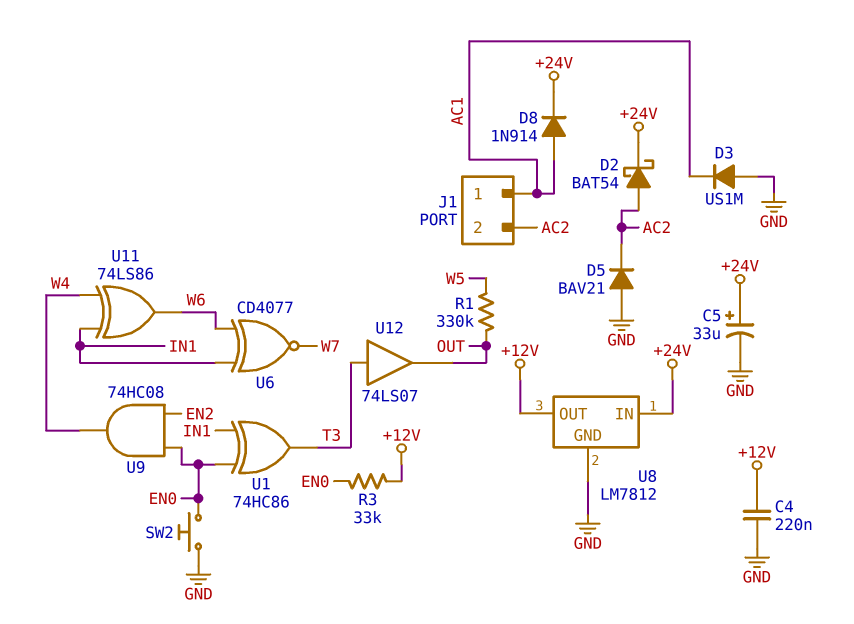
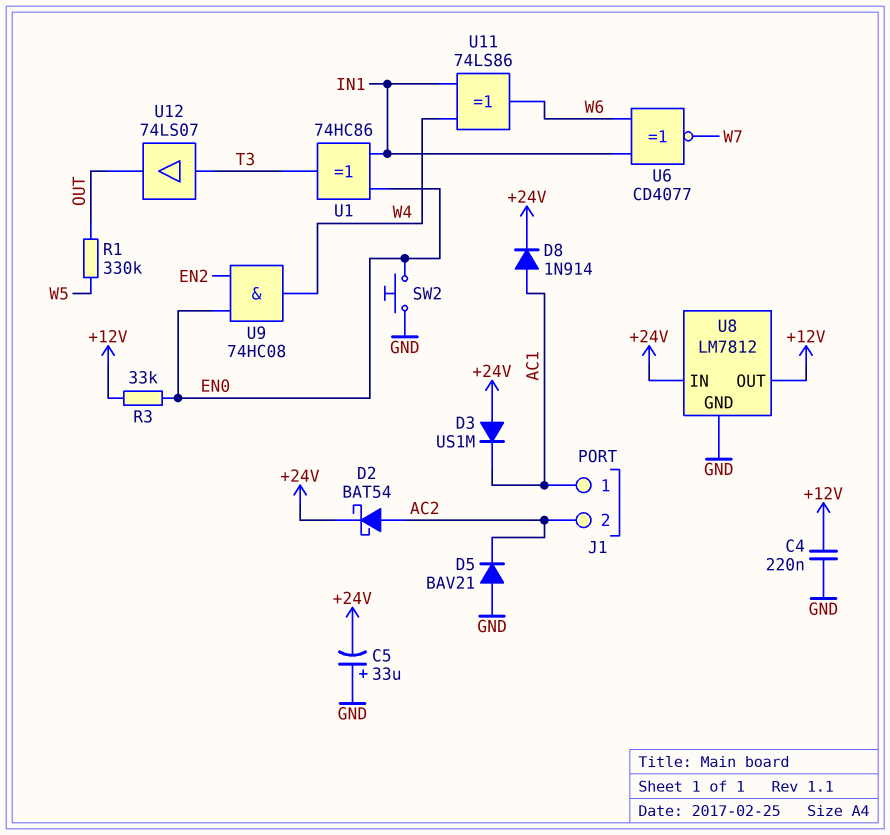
C5: 33uF (plus +24V, minus GND) -> 33uF (plus GND, minus +24V)
D3: diode US1M (A GND, K AC1) -> diode US1M (A +24V, K AC1)

